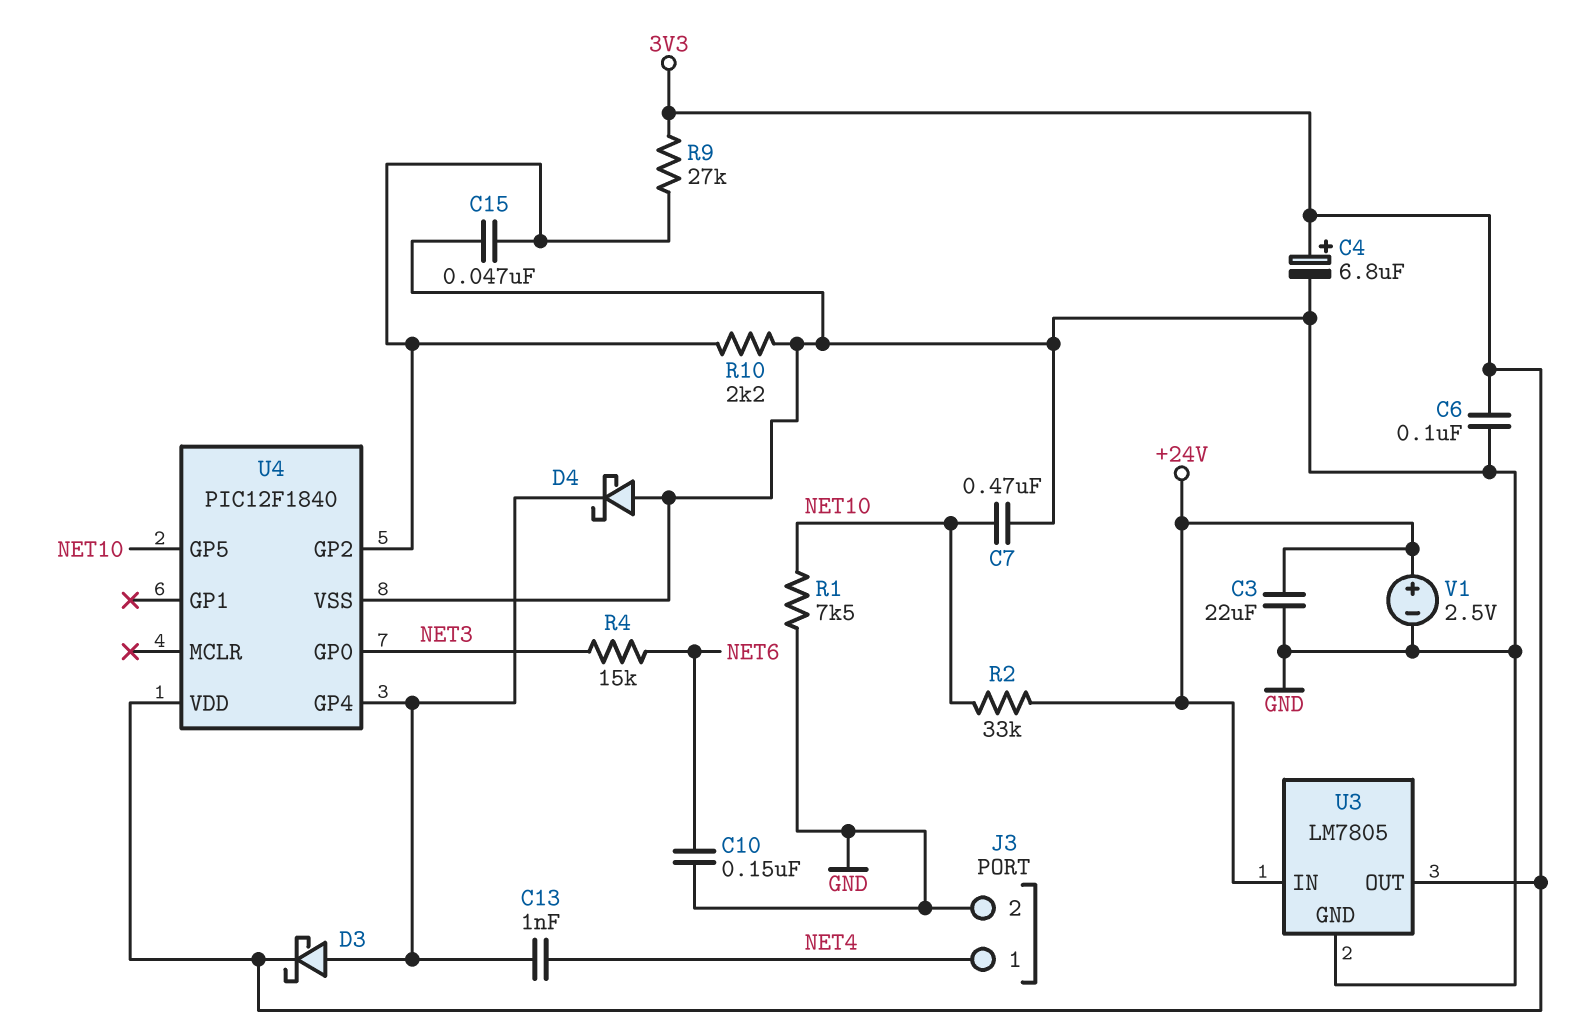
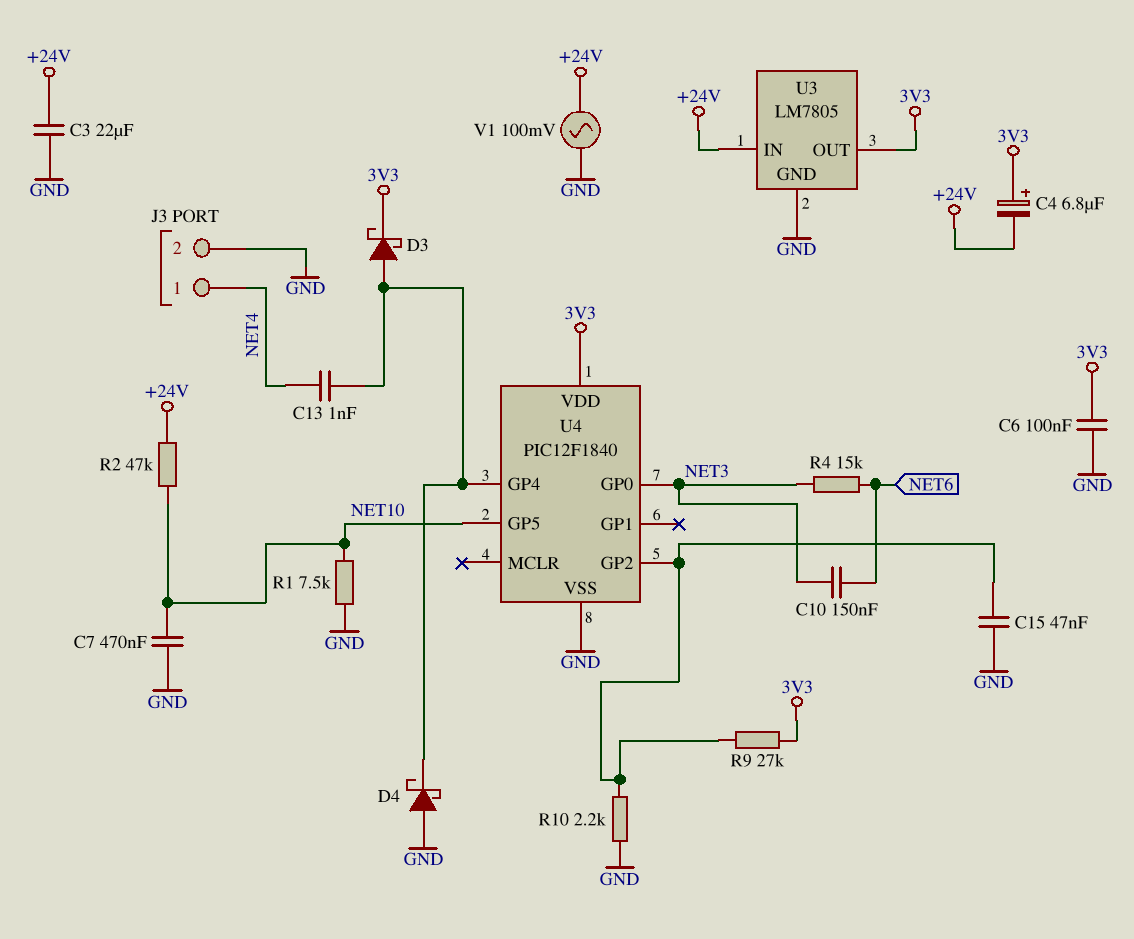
C4: 6.8uF (plus 3V3, minus GND) -> 6.8uF (plus 3V3, minus +24V)
C10: 150nF (GND, NET6) -> 150nF (NET3, NET6)
R2: 33k (+24V, NET10) -> 47k (+24V, NET10)
V1: 2.5V (plus +24V, minus GND) -> AC 100mV (+24V, GND)

